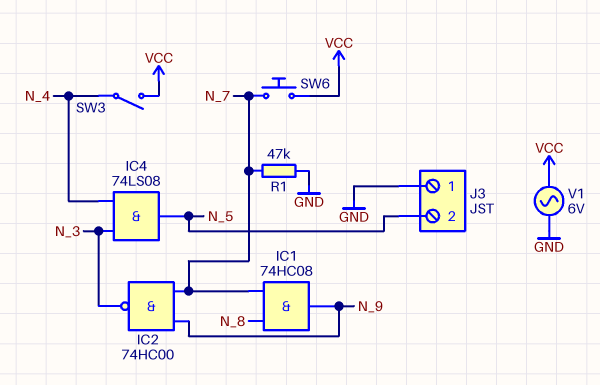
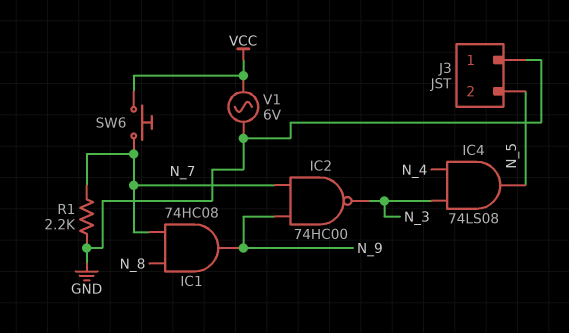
R1: 47k (GND, N_7) -> 2.2k (GND, N_7)
SW3: switch (N_4, VCC) -> none

